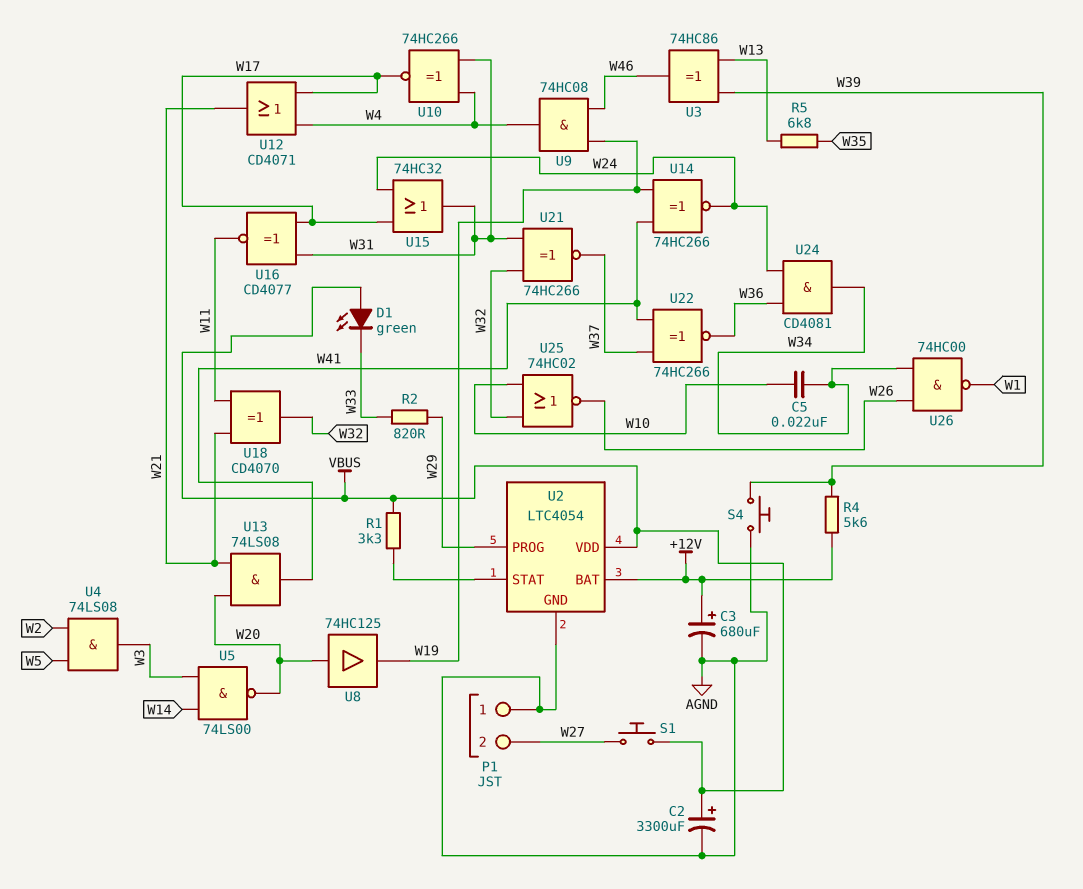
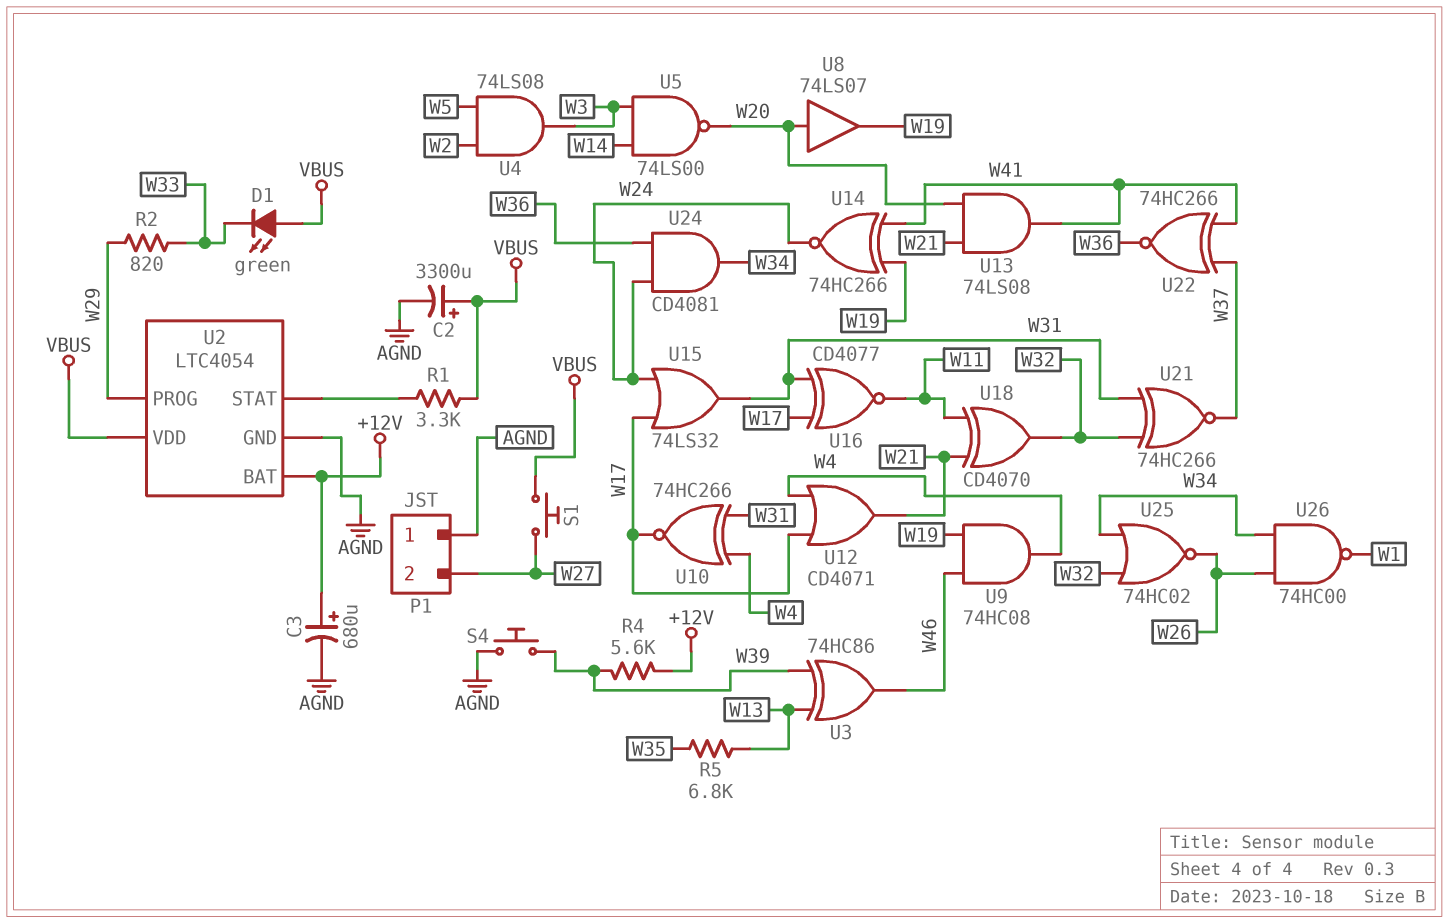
C5: 22nF (W10, W34) -> none
U8: buffer 74HC125 (in W20, out W19) -> buffer 74LS07 (in W20, out W19)
U15: OR 74HC32 (in W17, in W24, out W31) -> OR 74LS32 (in W17, in W24, out W31)
U25: NOR 74HC02 (in W10, in W32, out W26) -> NOR 74HC02 (in W32, in W34, out W26)

